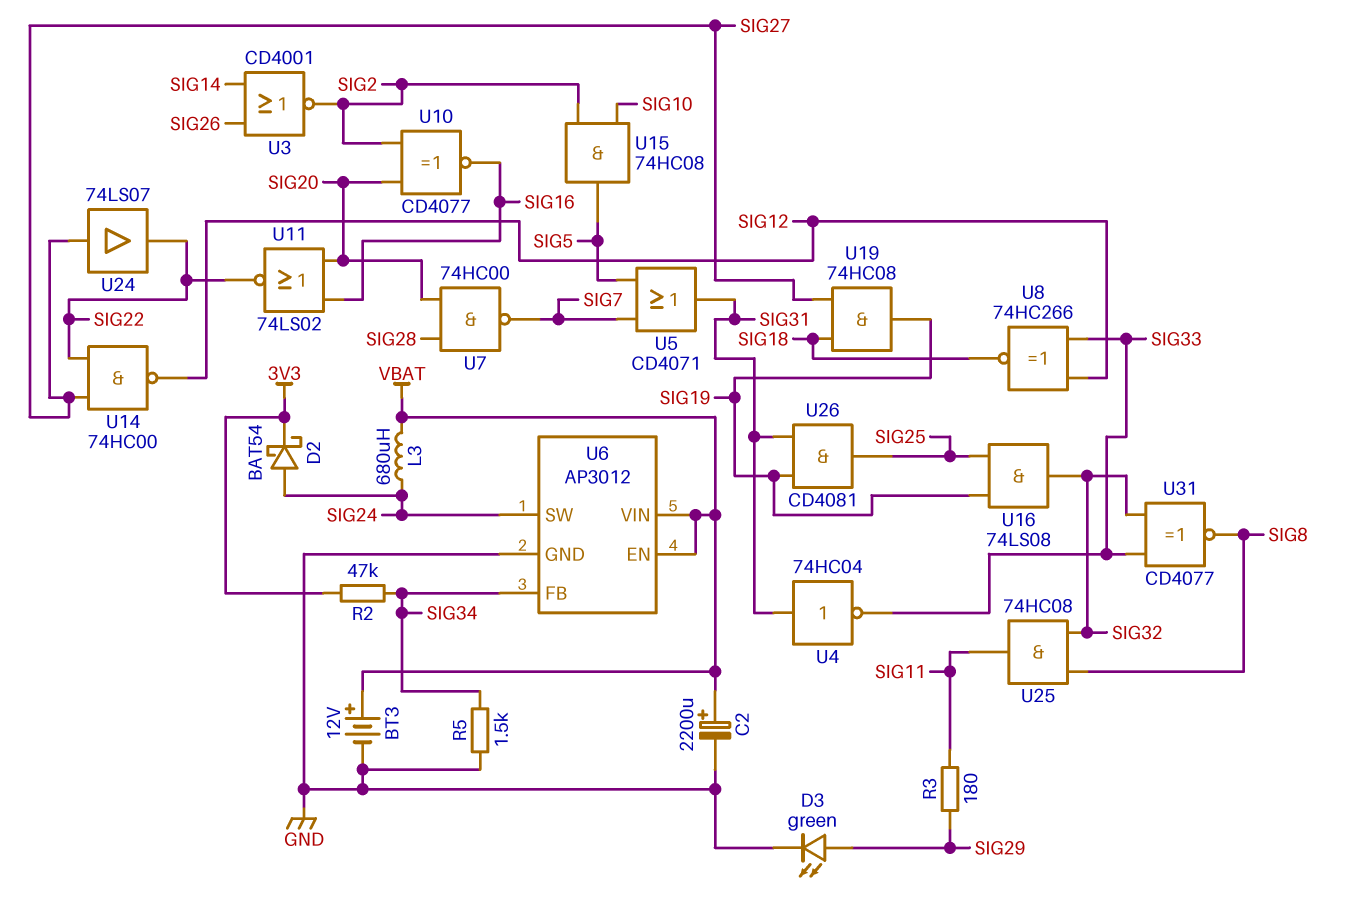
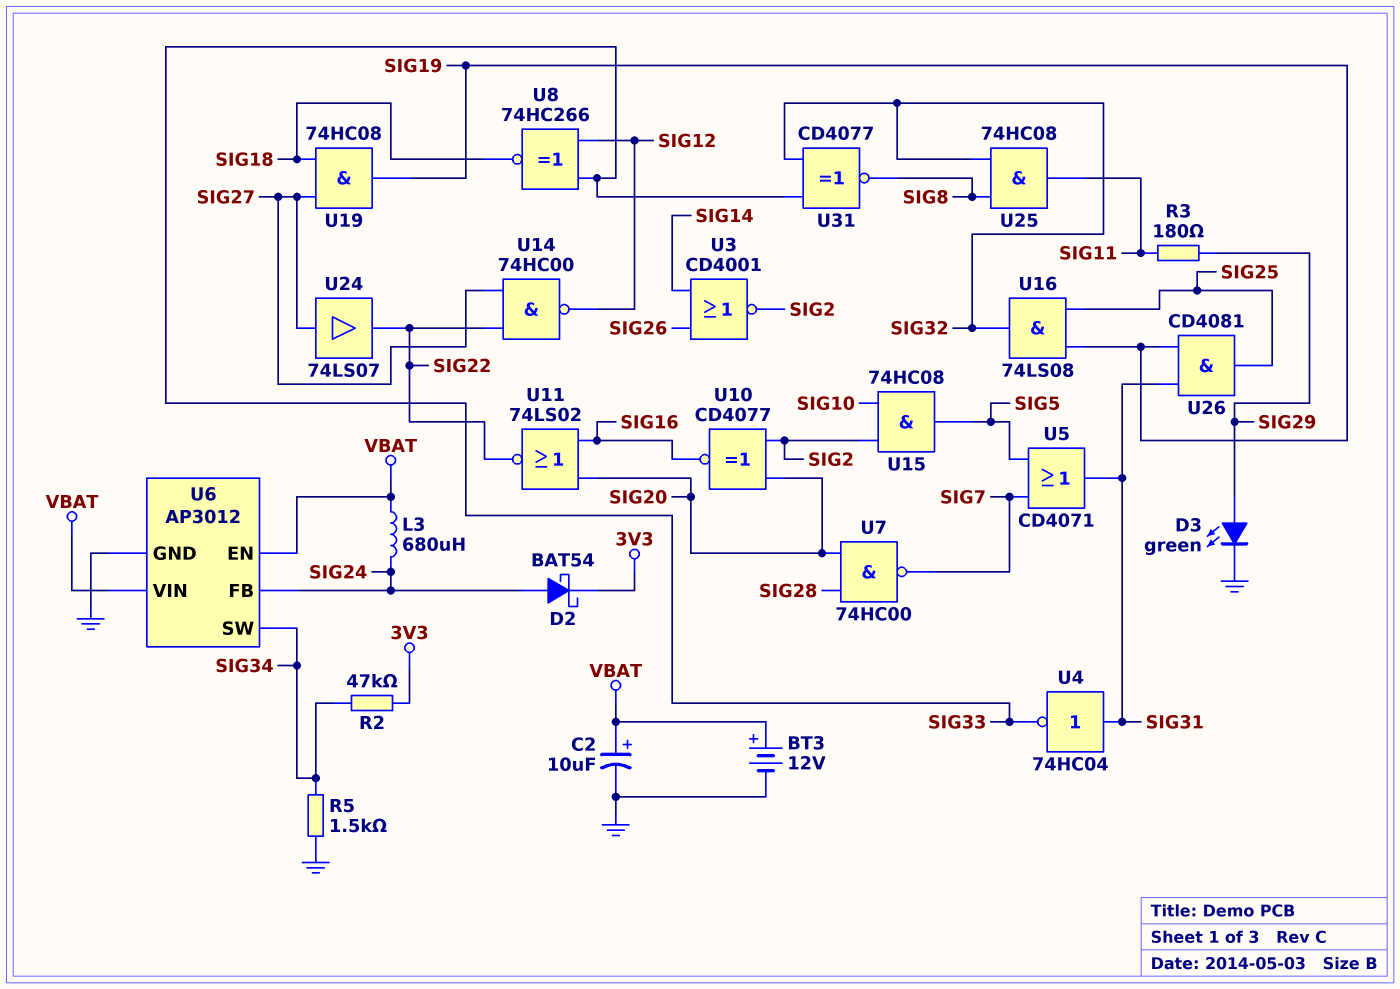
C2: 2200uF (plus VBAT, minus GND) -> 10uF (plus VBAT, minus GND)
U6 pin FB: SIG34 -> SIG24
U6 pin SW: SIG24 -> SIG34

